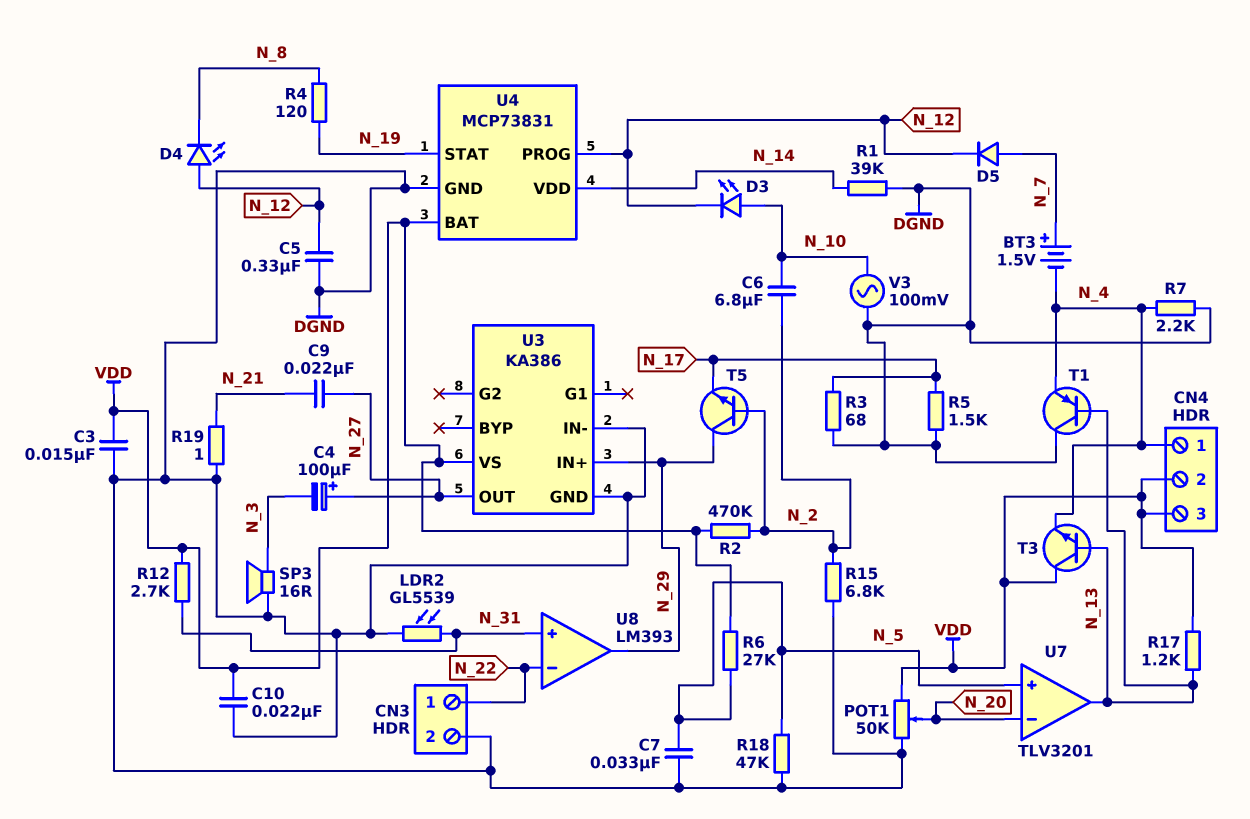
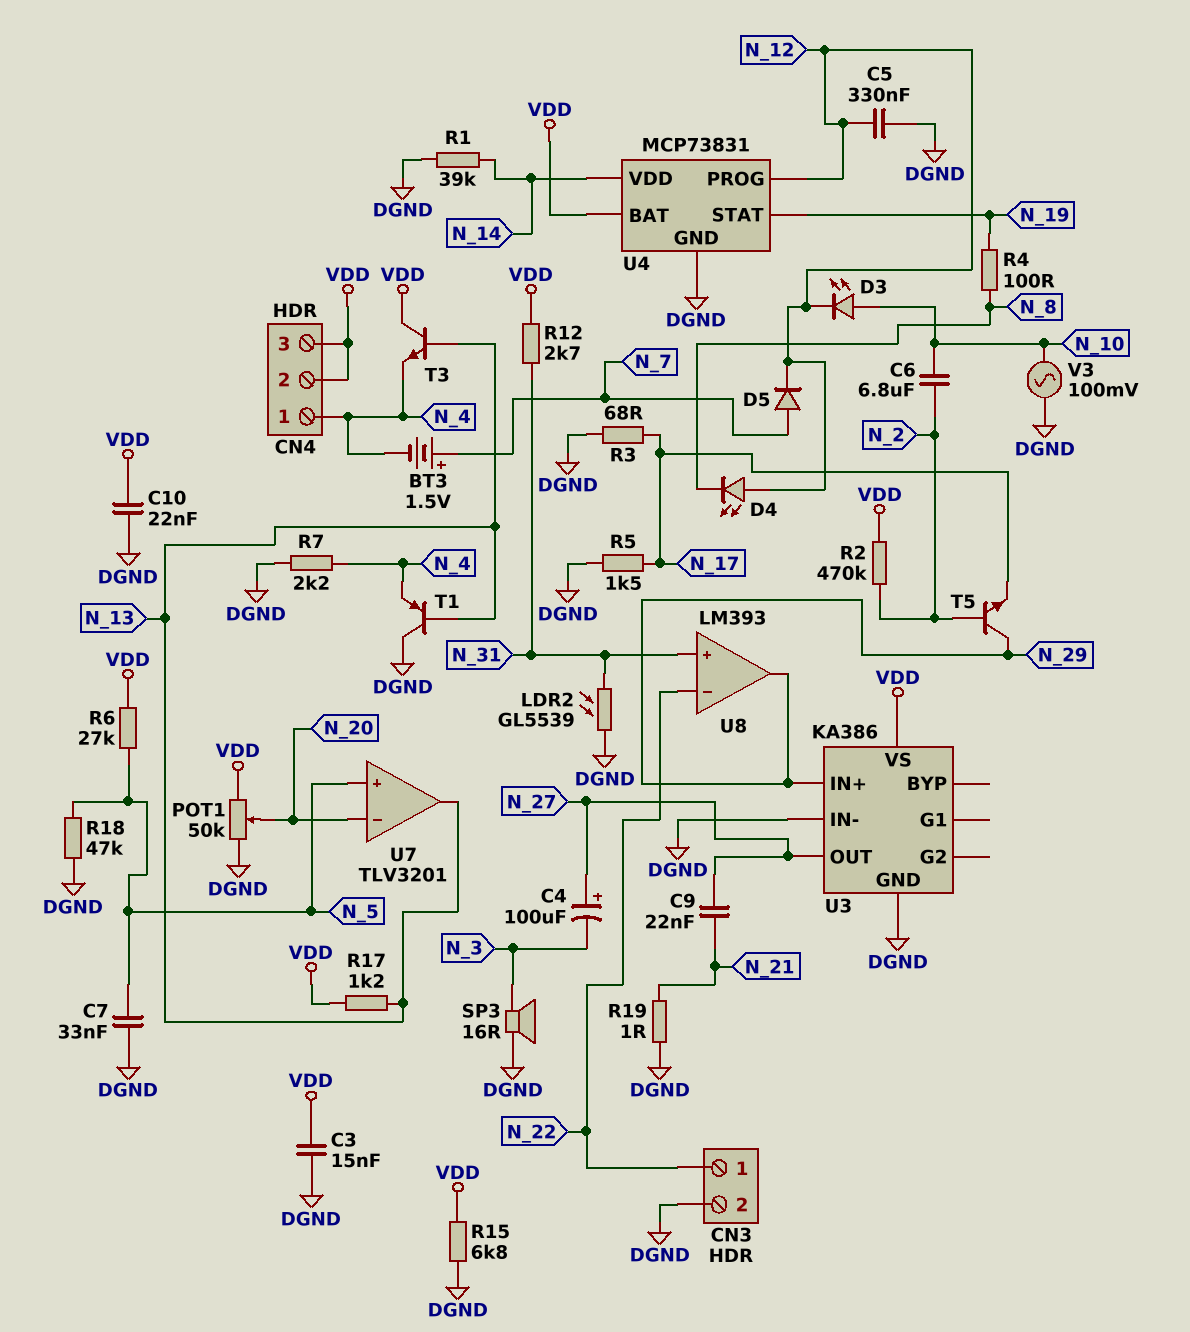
R4: 120 (N_8, N_19) -> 100 (N_8, N_19)
R15: 6.8k (DGND, N_2) -> 6.8k (DGND, VDD)

